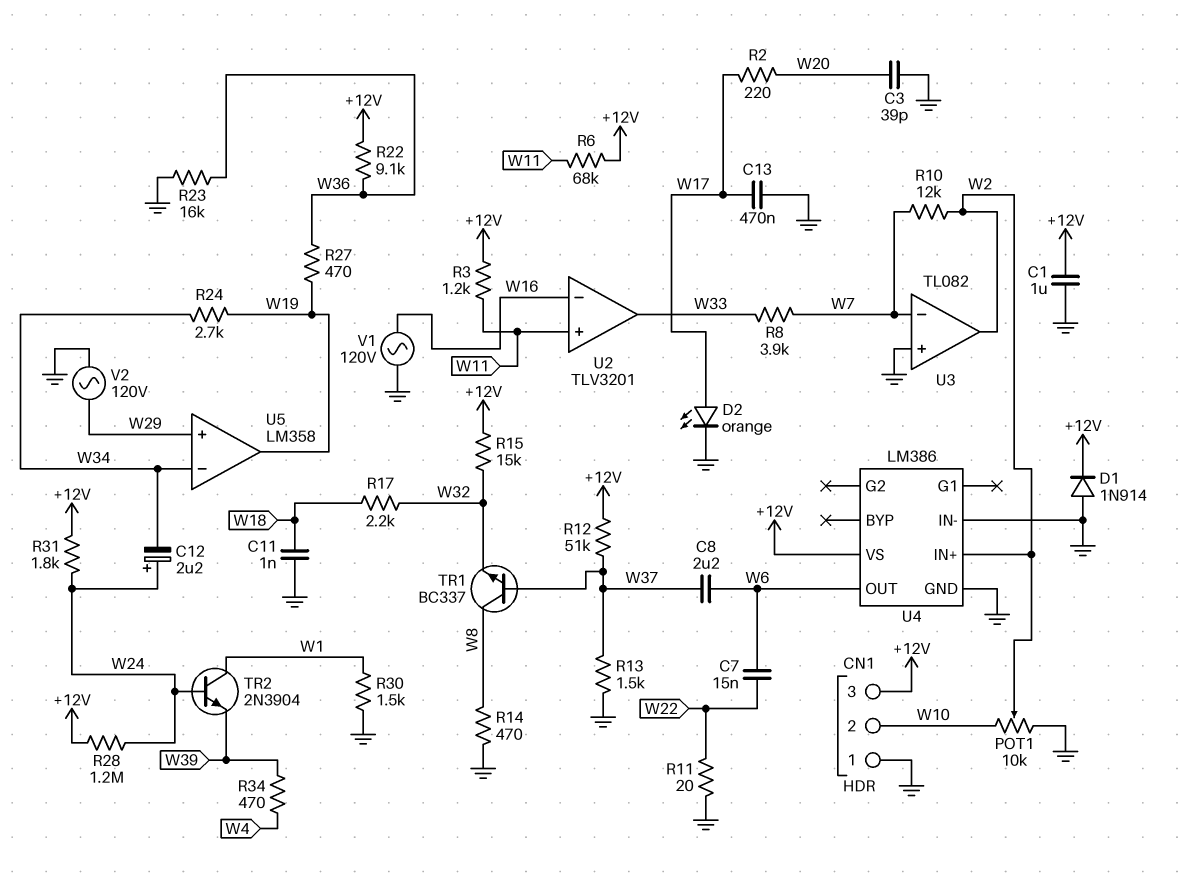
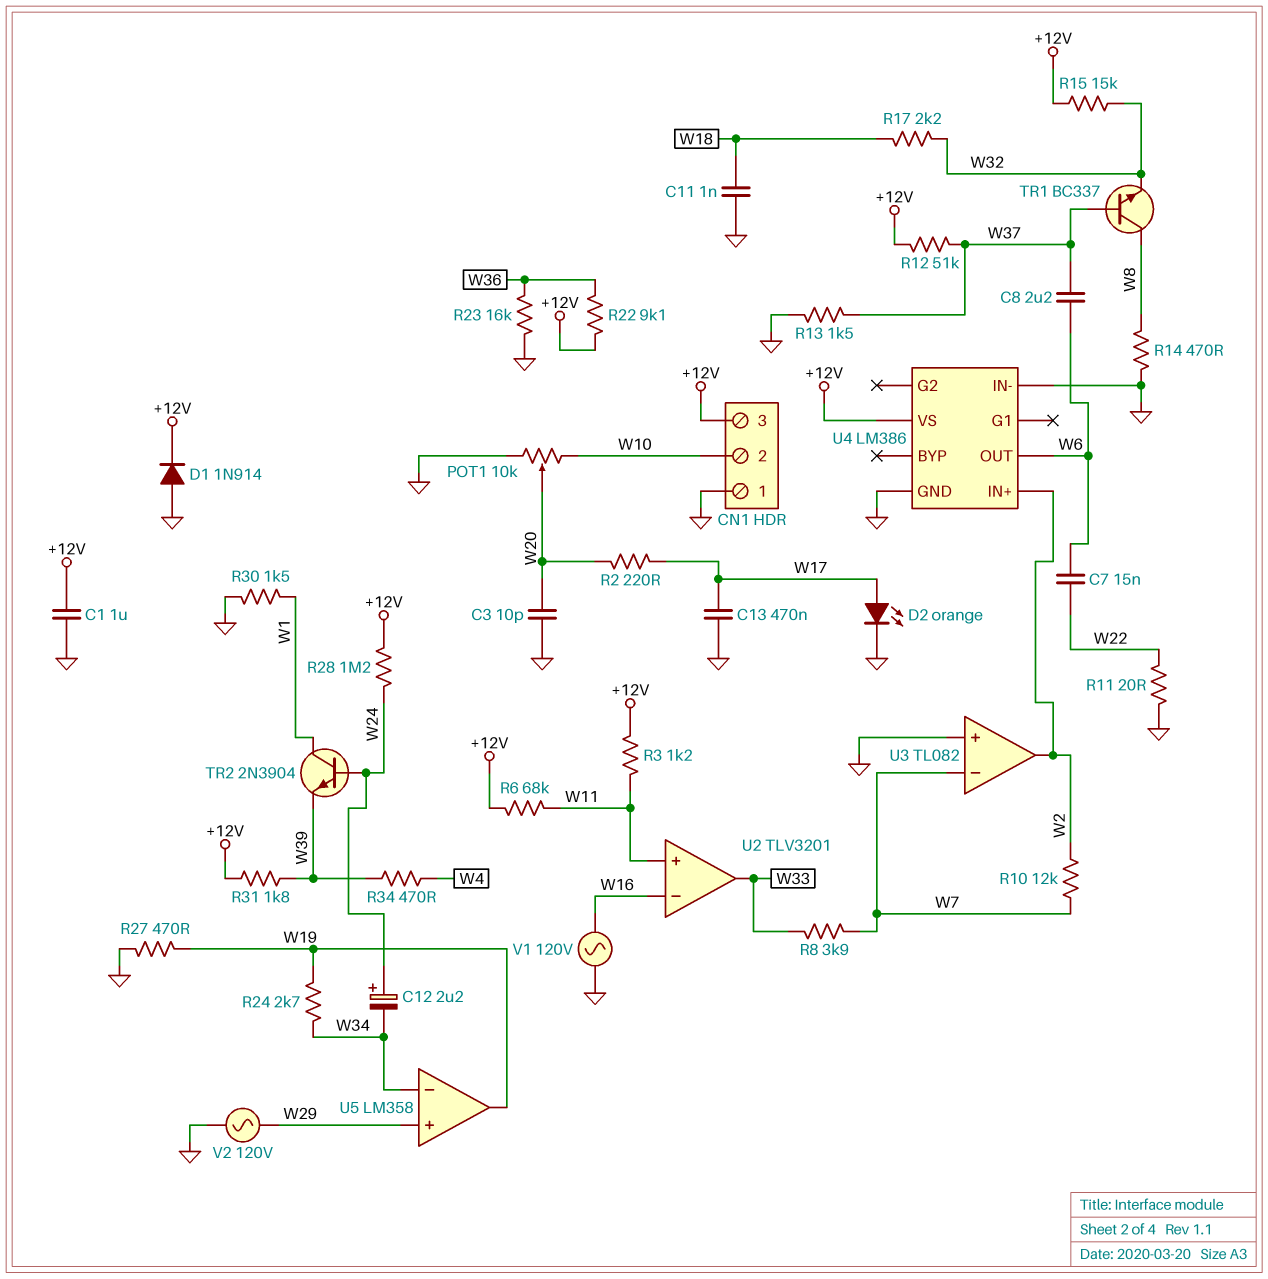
C3: 39pF (GND, W20) -> 10pF (GND, W20)
POT1: 10k (GND, W10, wiper W2) -> 10k (GND, W10, wiper W20)
R27: 470 (W19, W36) -> 470 (GND, W19)
R31: 1.8k (+12V, W24) -> 1.8k (+12V, W39)

